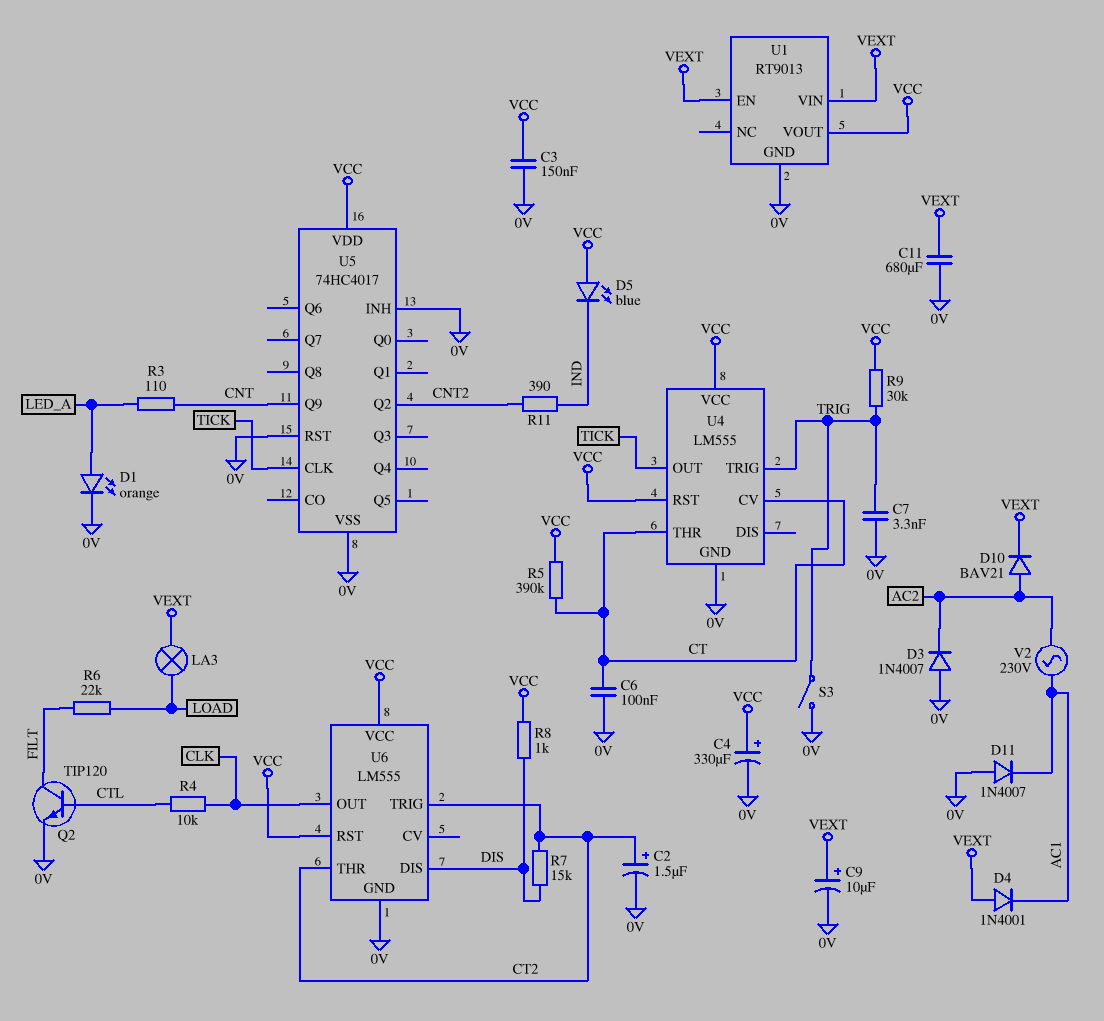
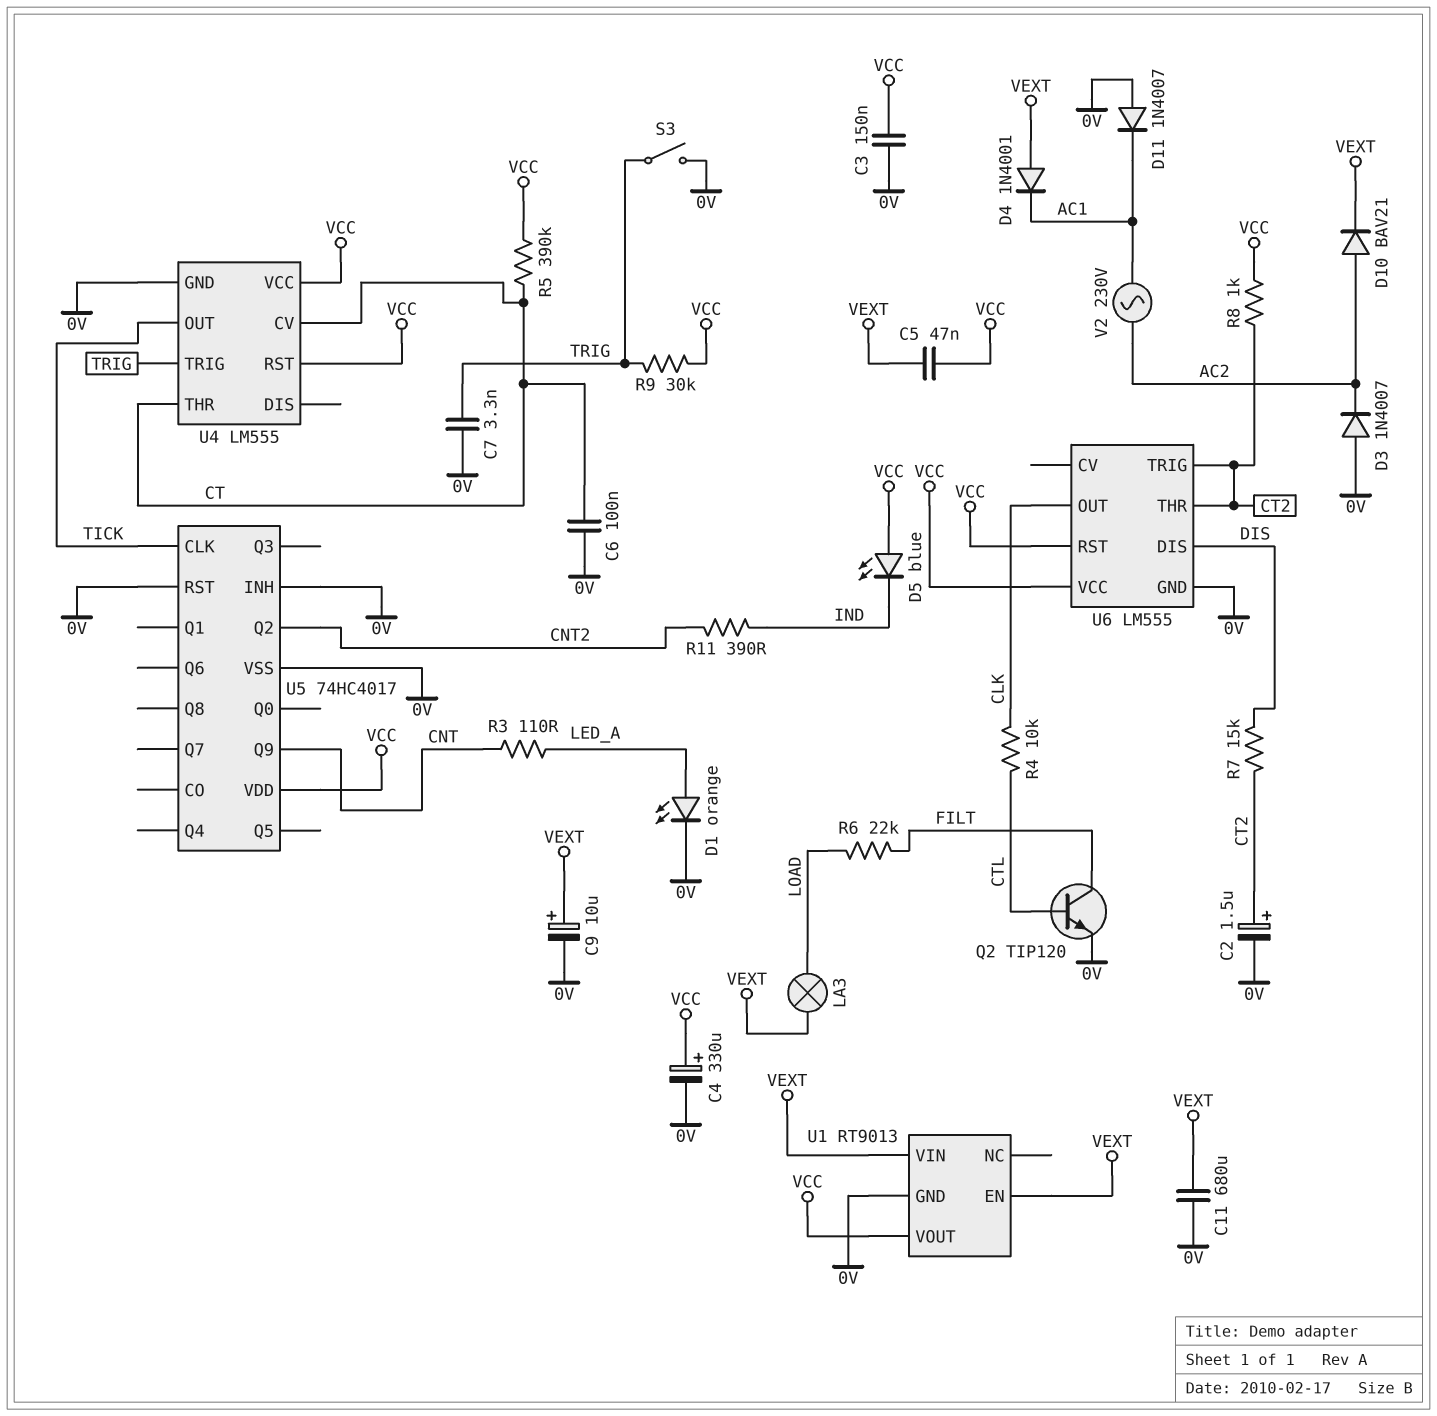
C5: none -> 47nF (VCC, VEXT)
R8: 1k (DIS, VCC) -> 1k (CT2, VCC)

